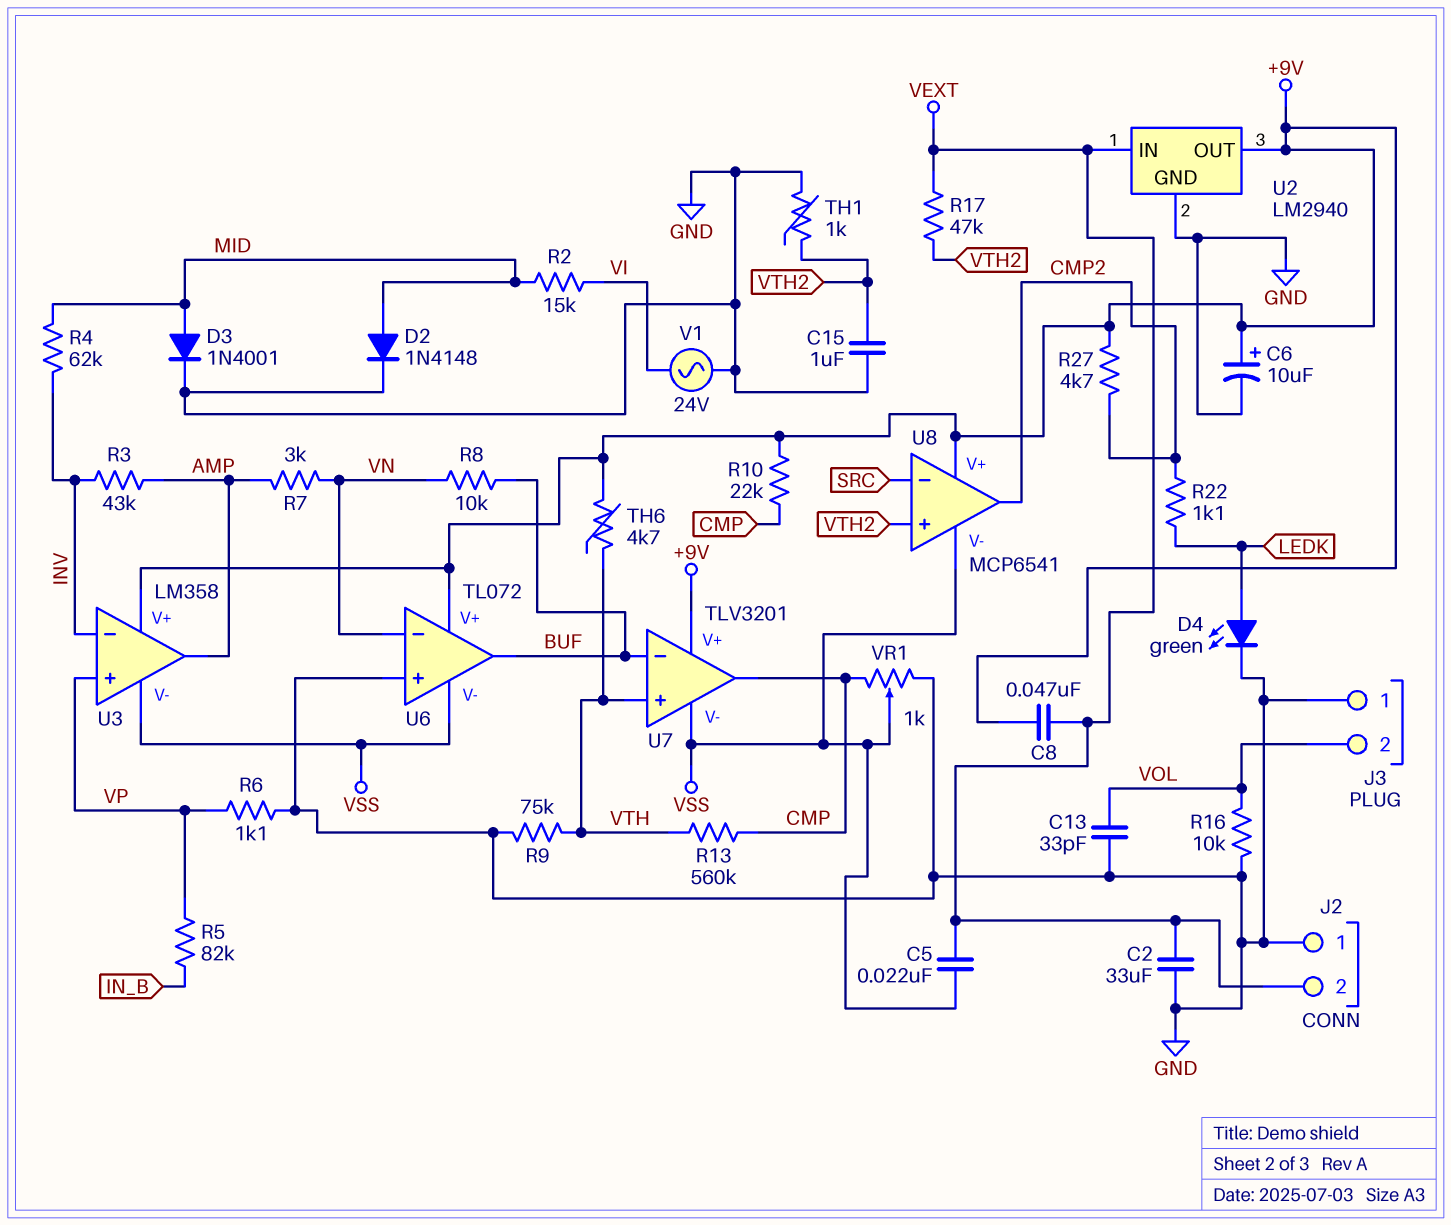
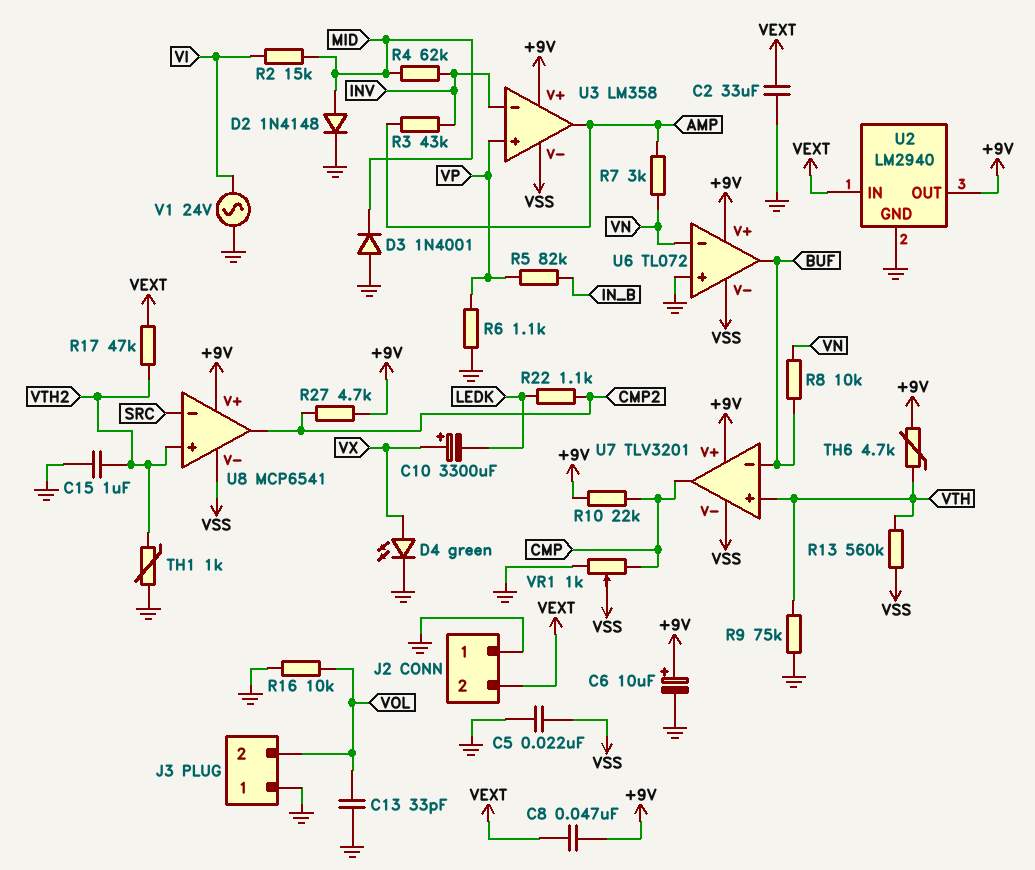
C5: 22nF (VEXT, VSS) -> 22nF (GND, VSS)
C10: none -> 3300uF (plus VX, minus LEDK)
D3: diode 1N4001 (A MID, K GND) -> diode 1N4001 (A GND, K MID)
D4: LED green (A LEDK, K GND) -> LED green (A VX, K GND)
R13: 560k (CMP, VTH) -> 560k (VSS, VTH)

